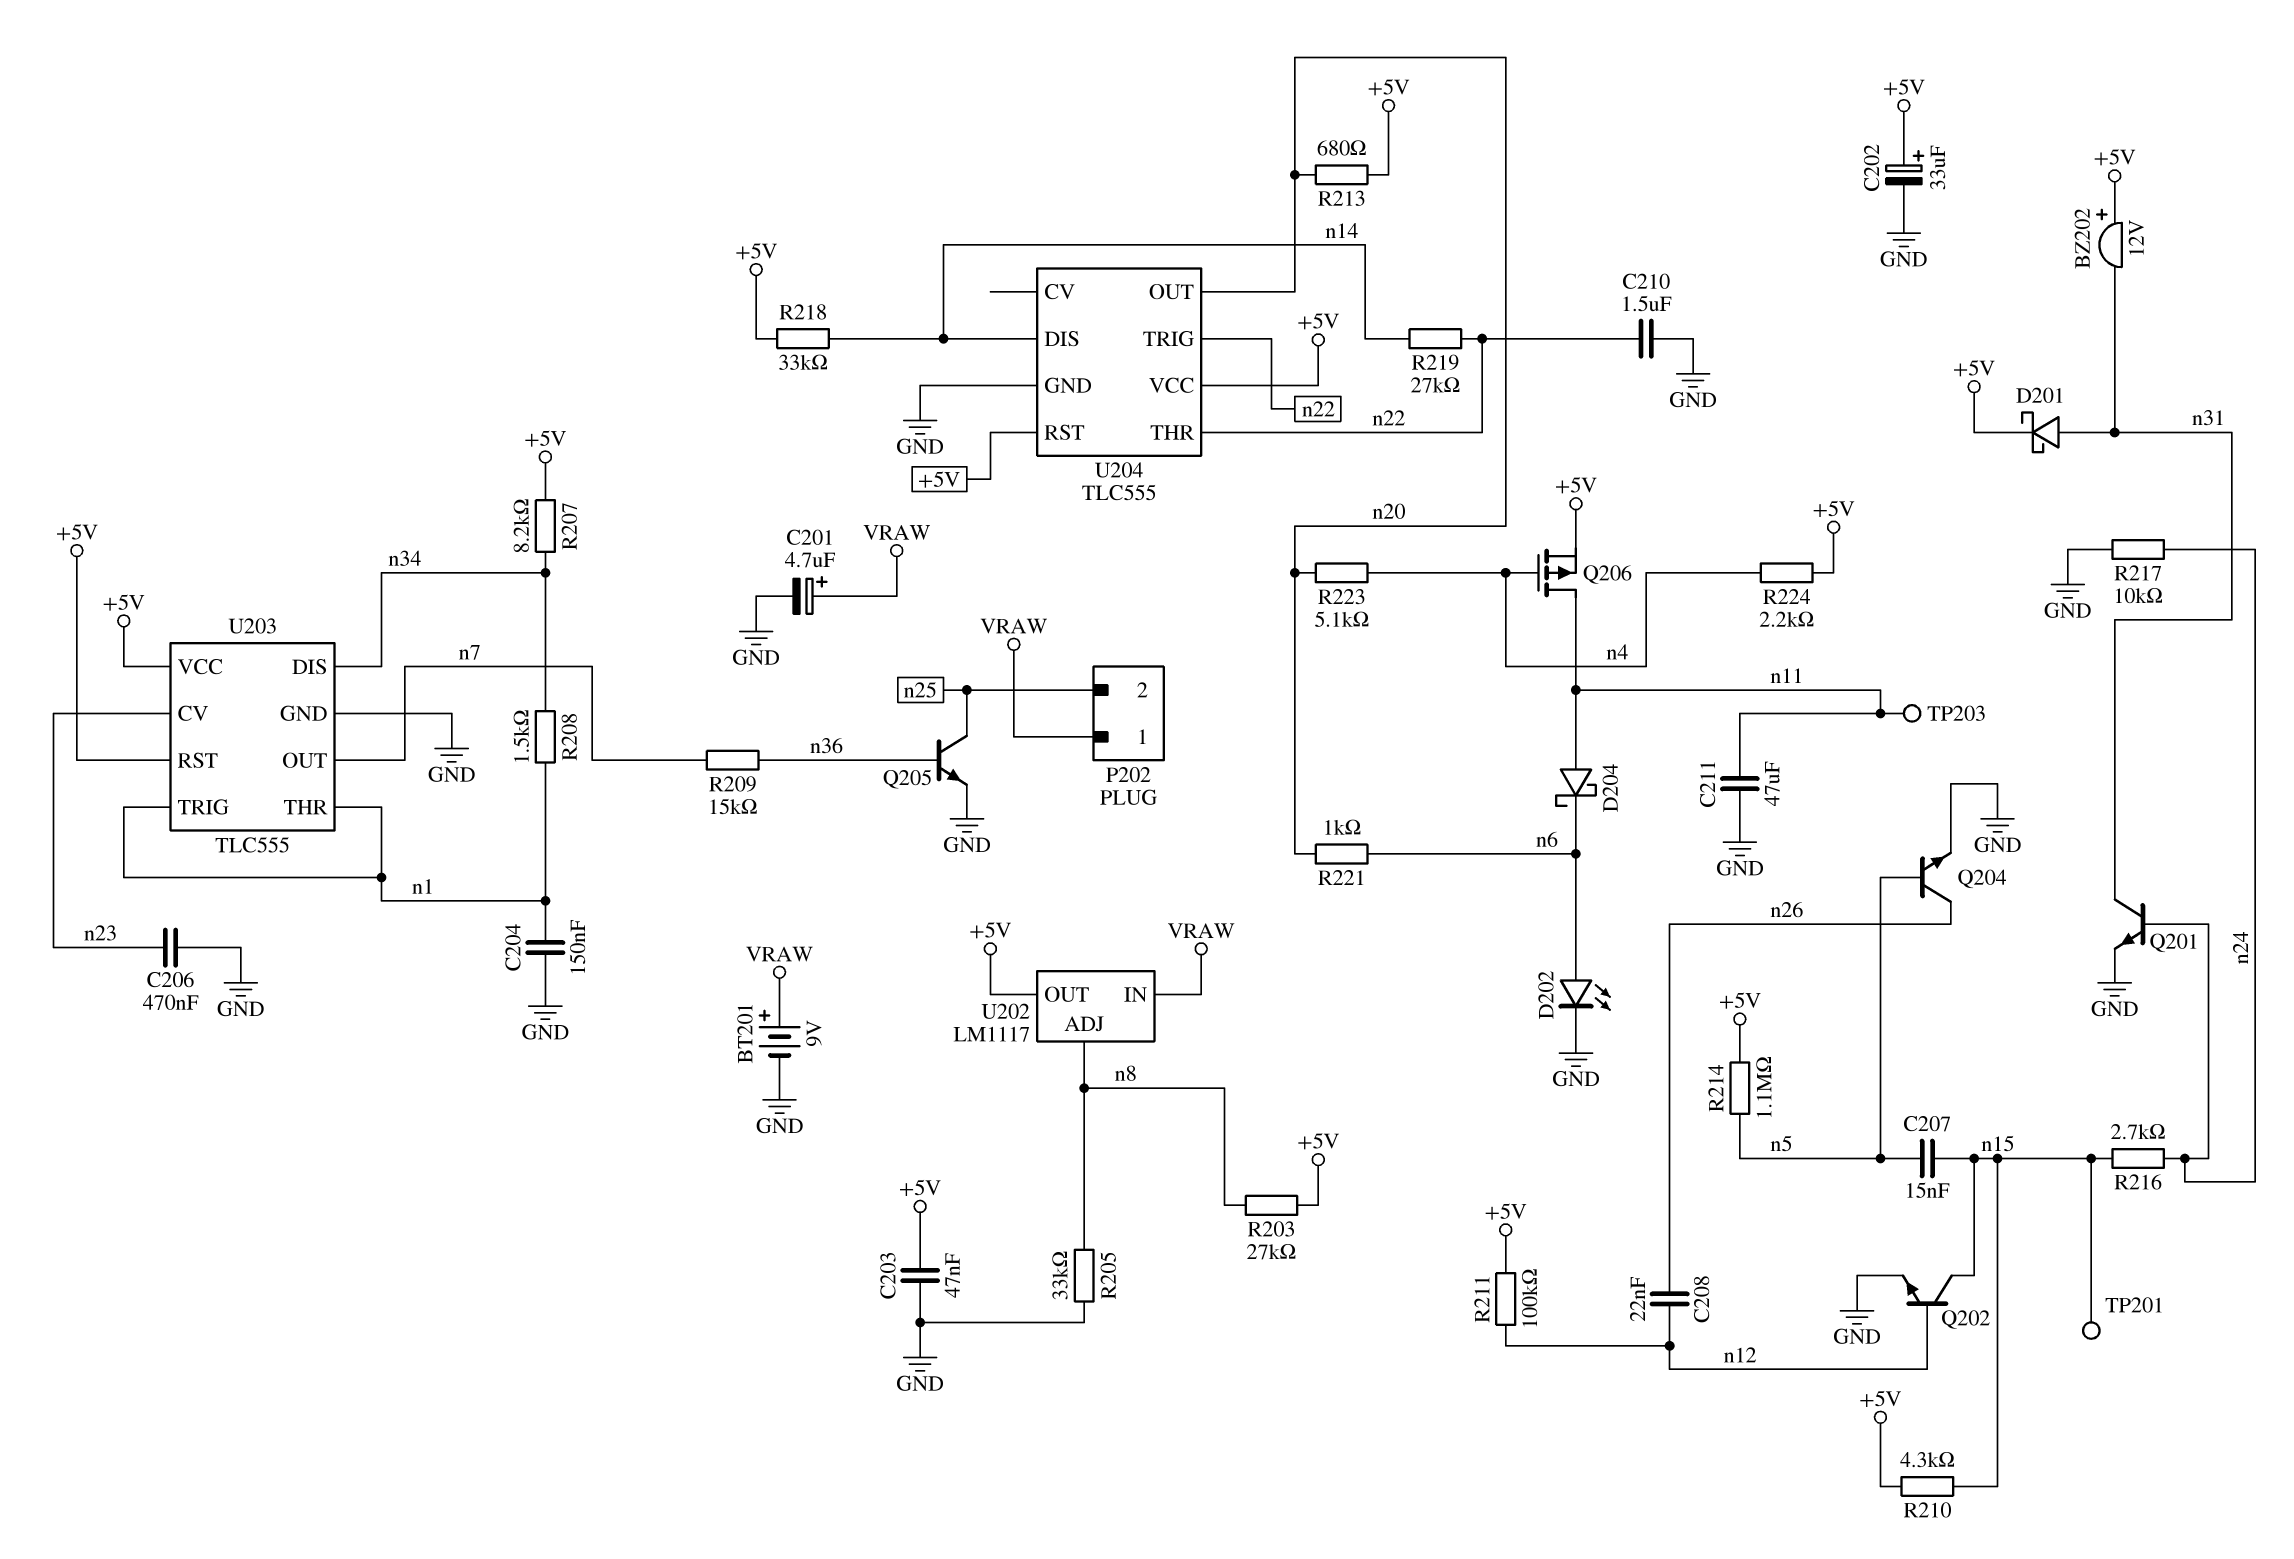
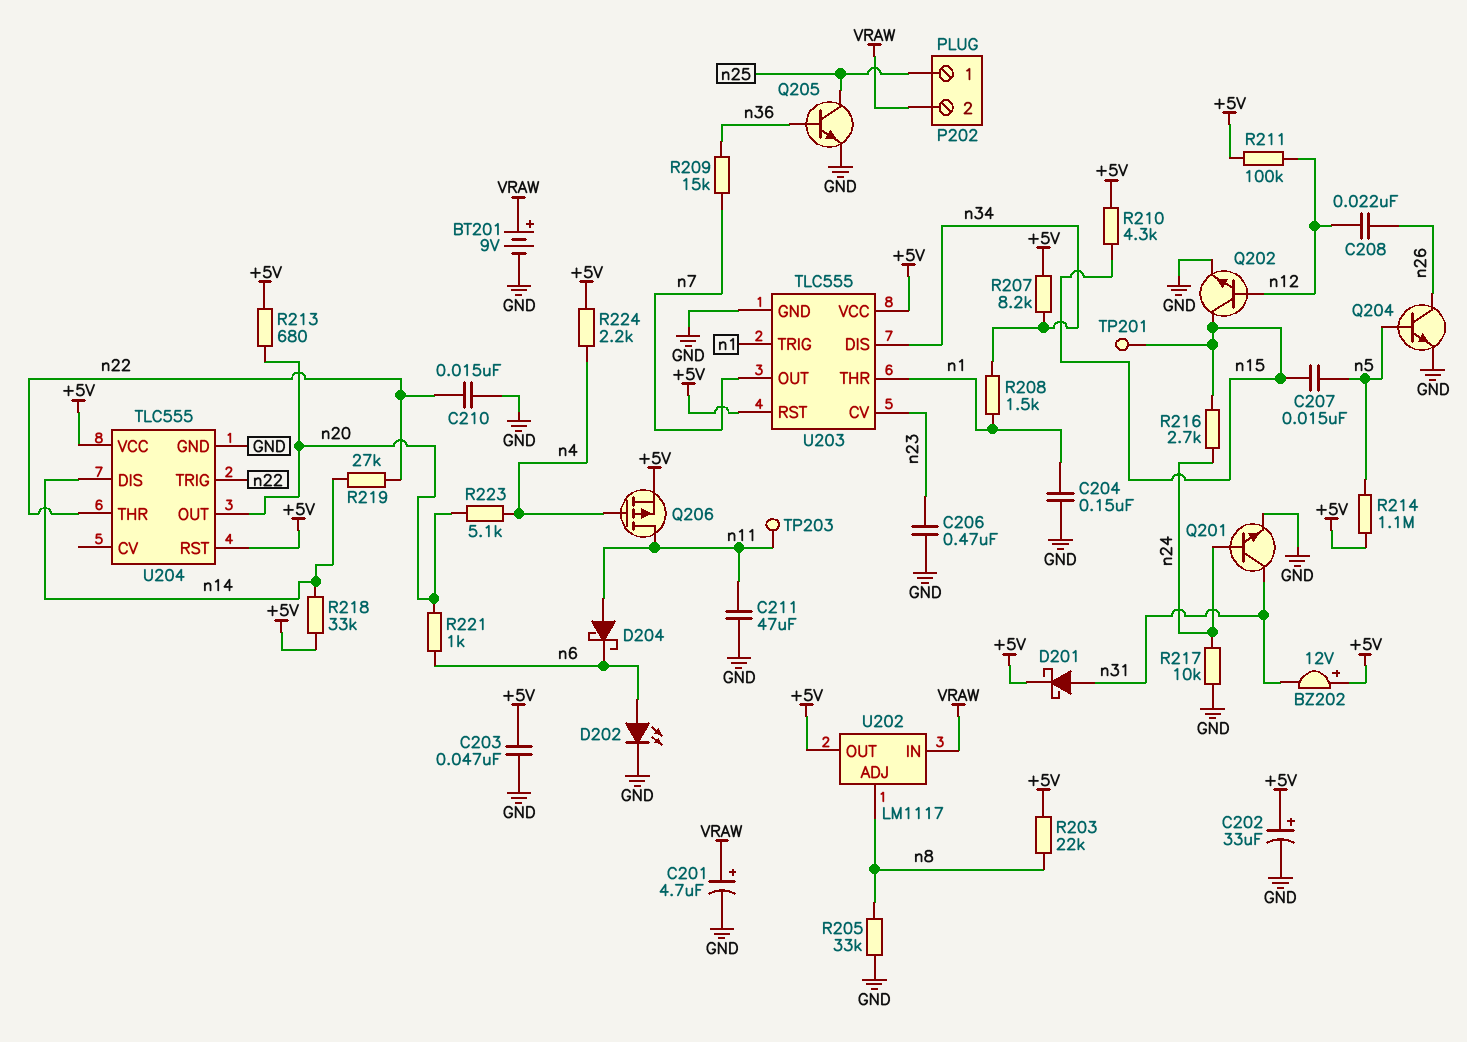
C210: 1.5uF (GND, n22) -> 15nF (GND, n22)
P202 pin 1: VRAW -> n25
P202 pin 2: n25 -> VRAW
R203: 27k (+5V, n8) -> 22k (+5V, n8)

